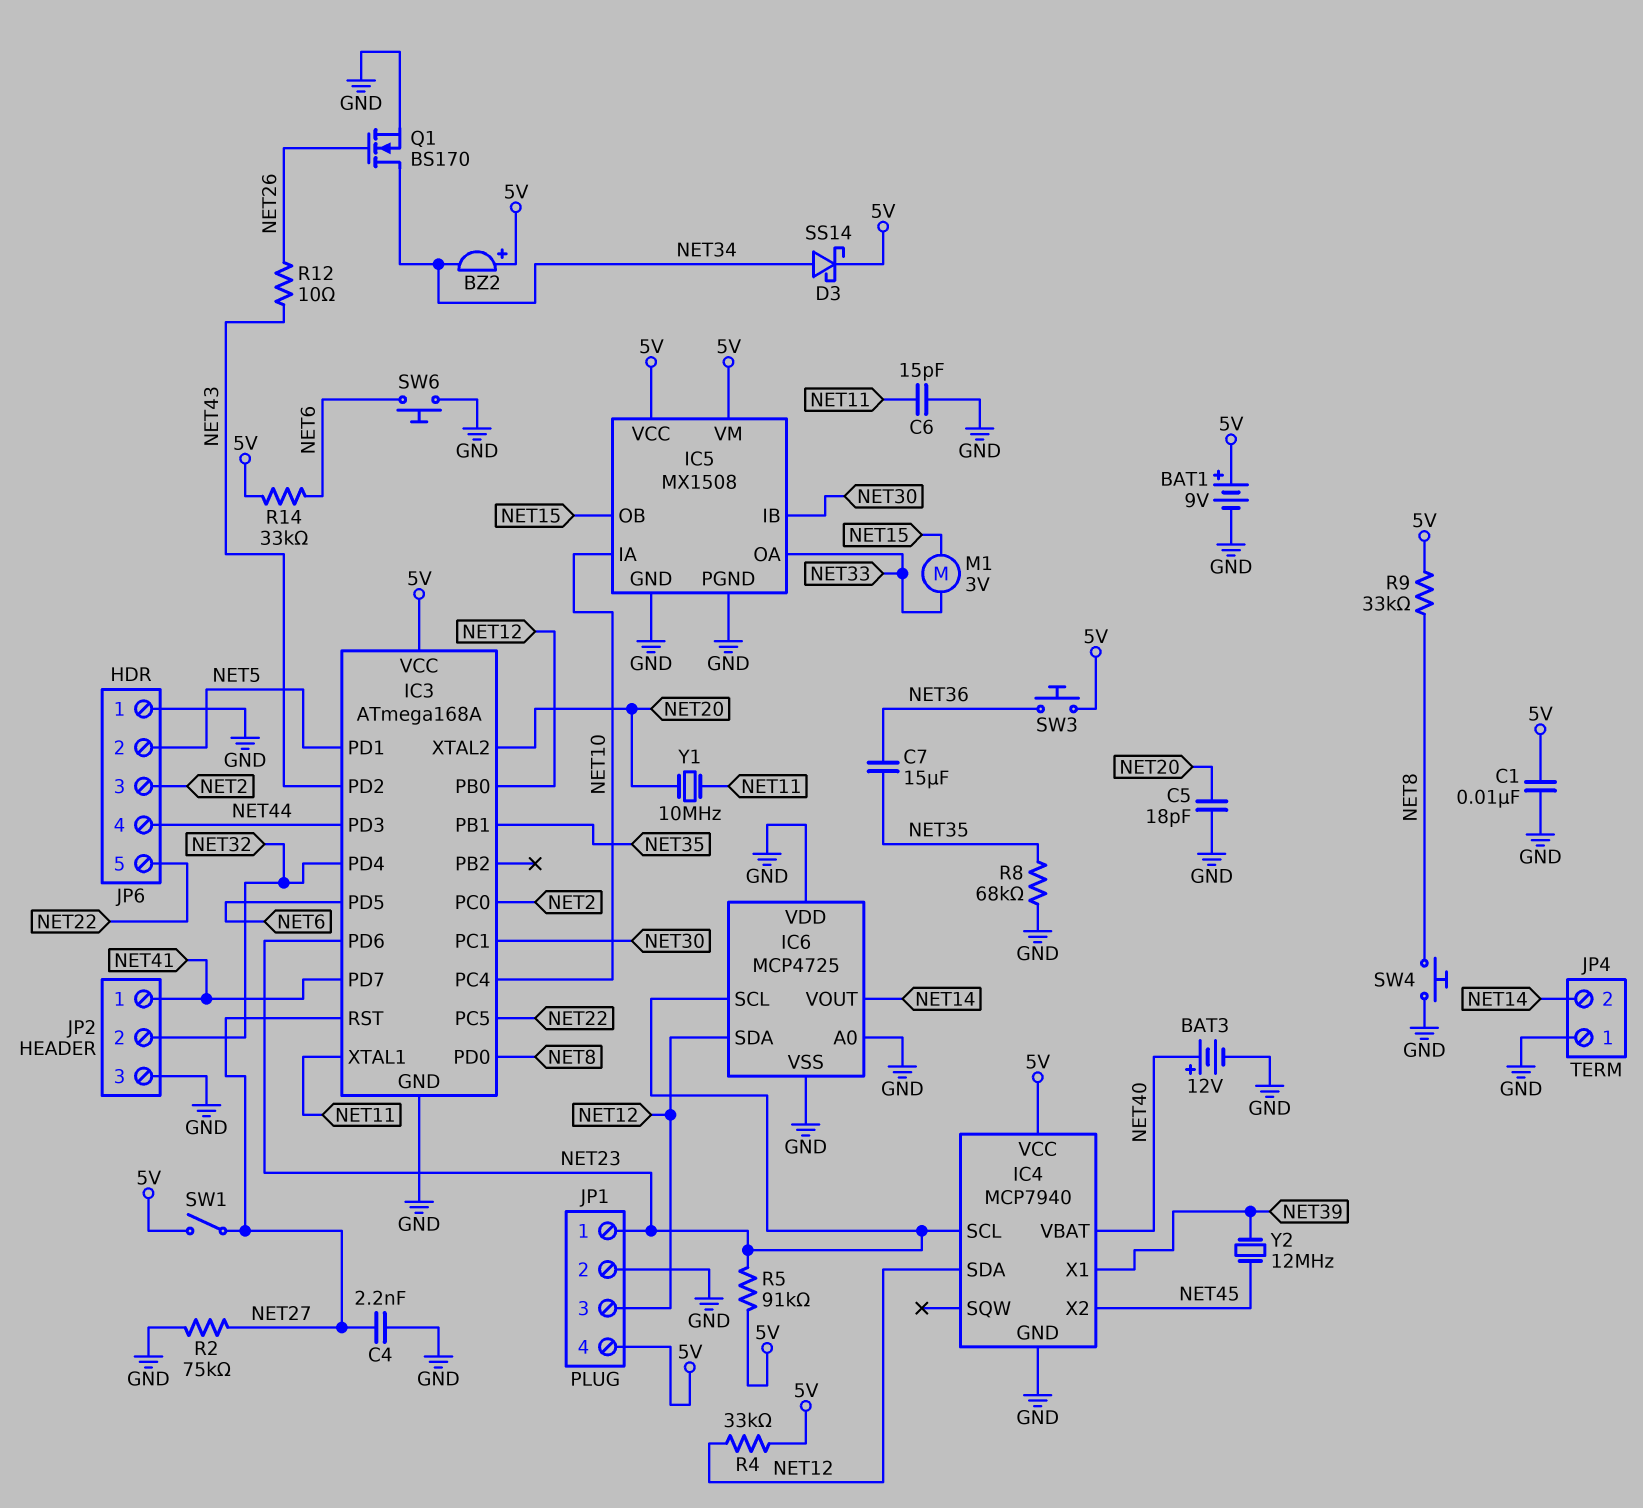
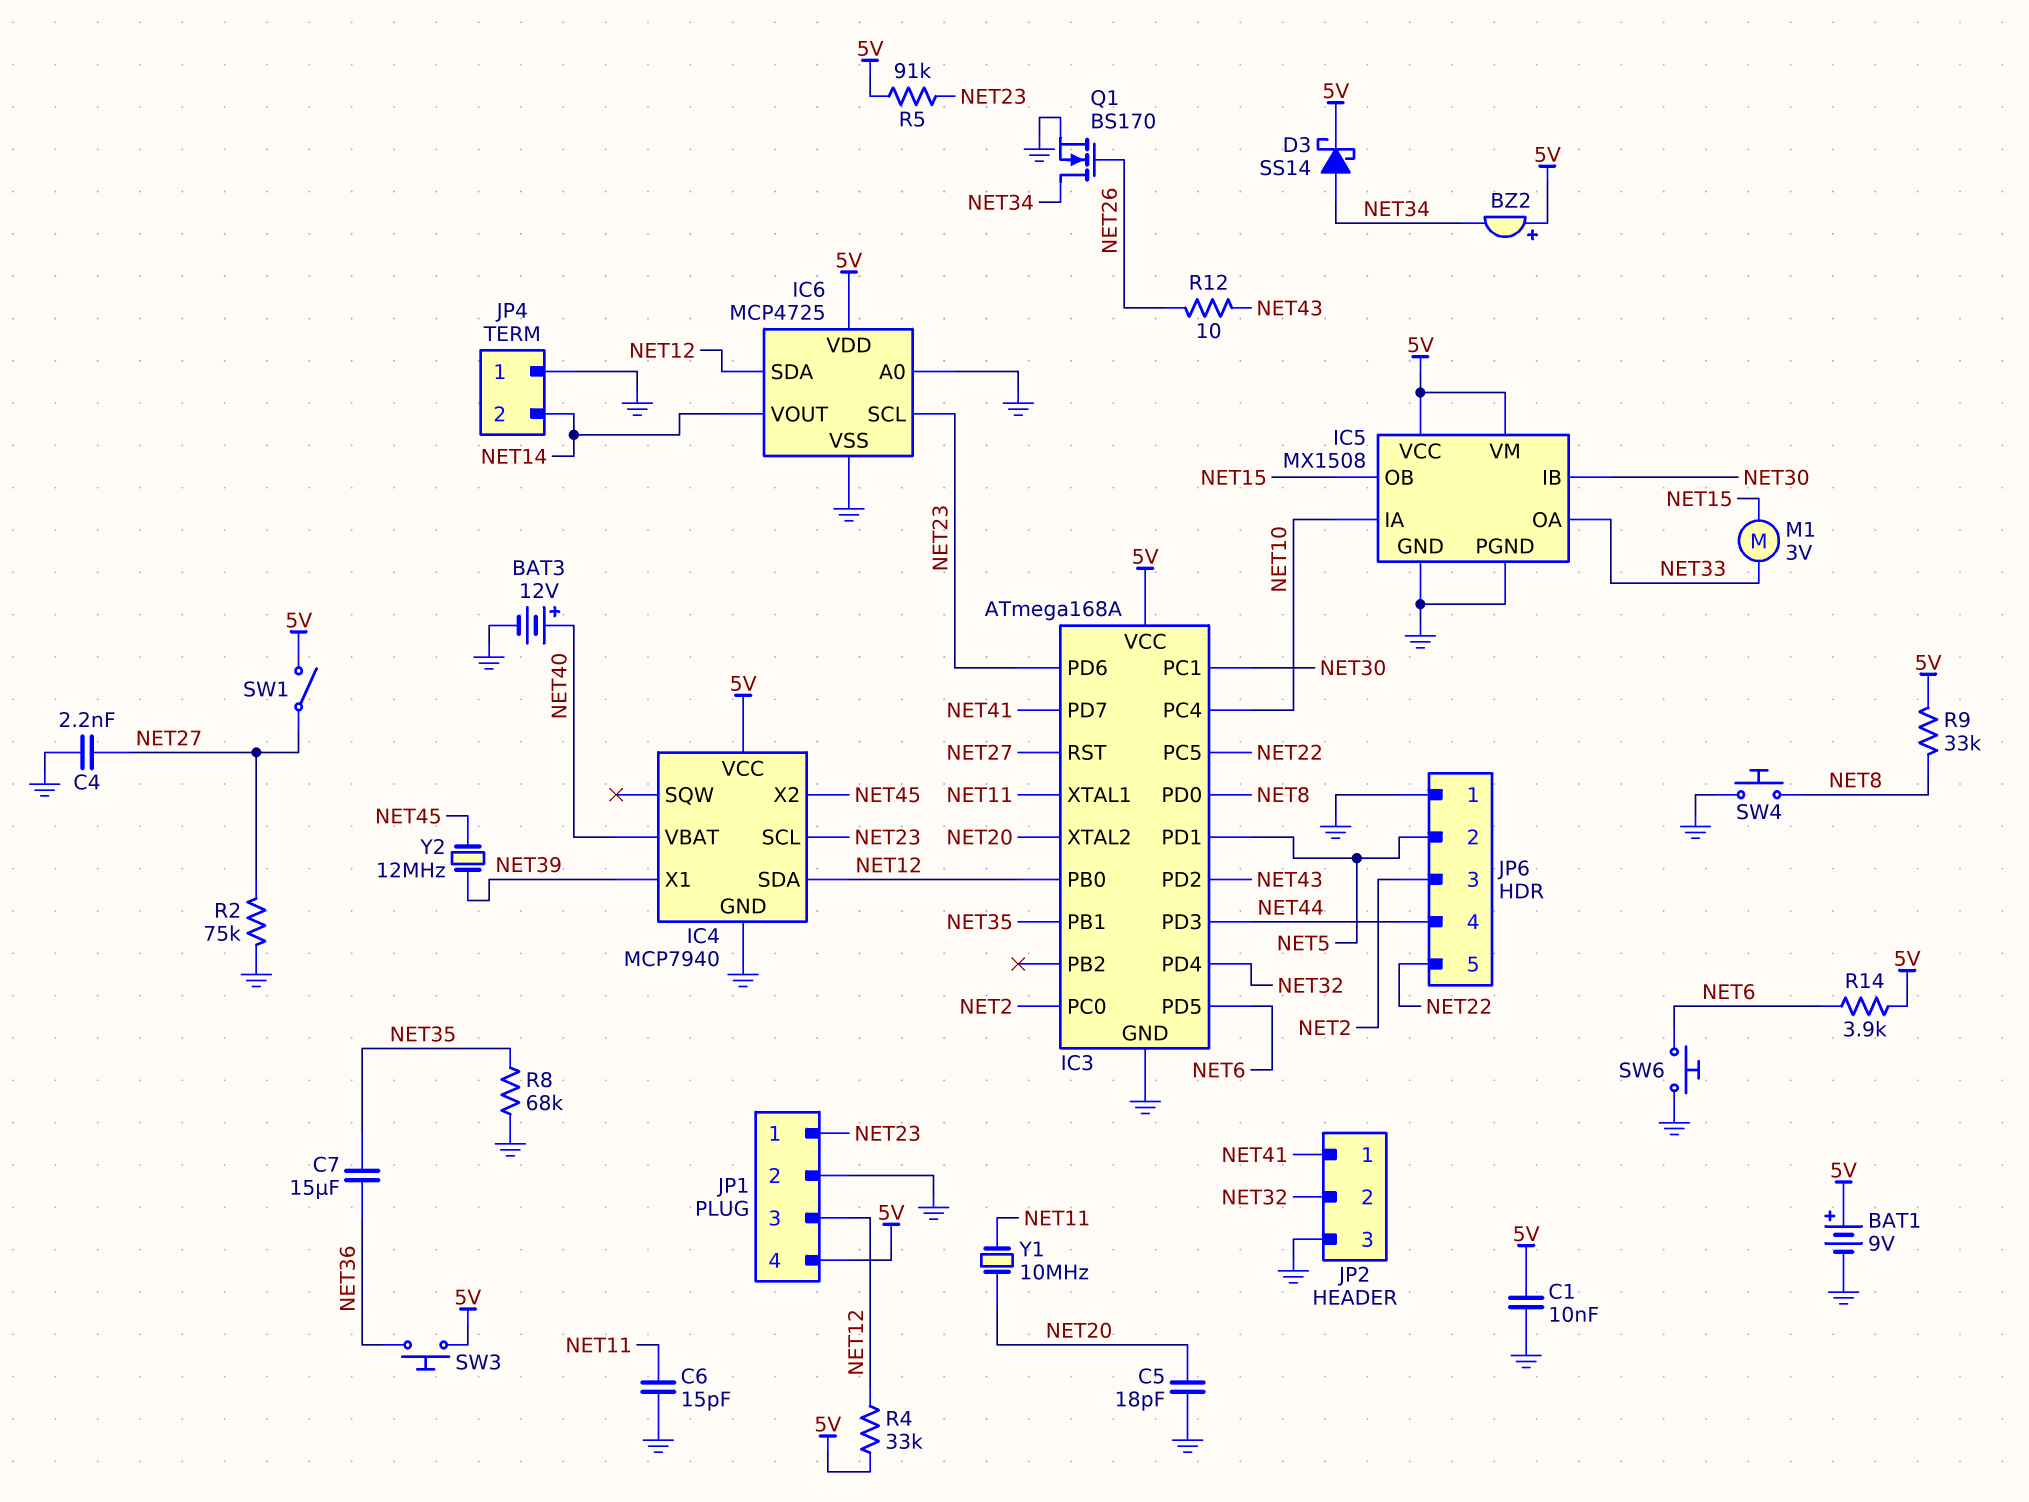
IC6 pin VDD: GND -> 5V
R14: 33k (5V, NET6) -> 3.9k (5V, NET6)

